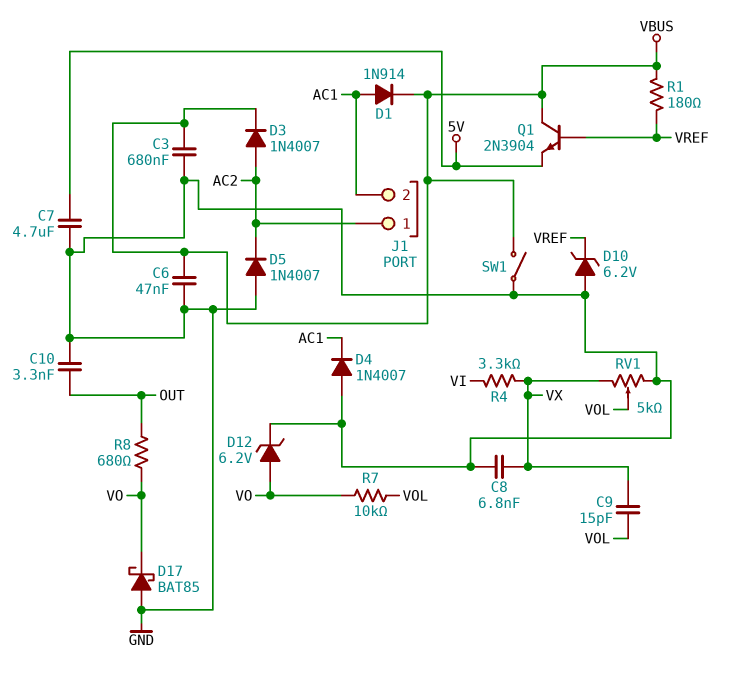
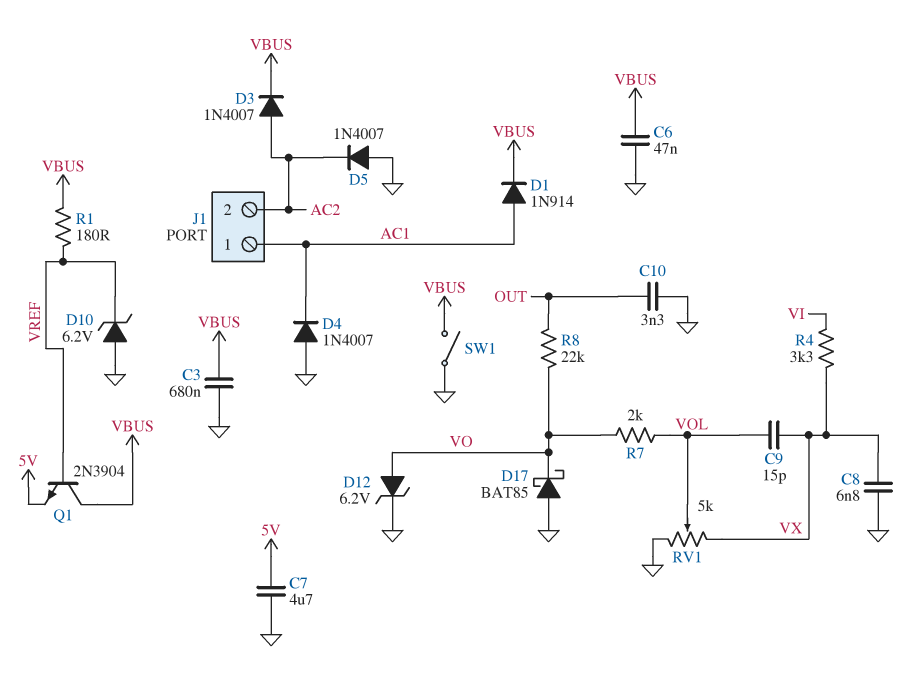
J1 pin 1: AC2 -> AC1
J1 pin 2: AC1 -> AC2
R7: 10k (VO, VOL) -> 2k (VO, VOL)
R8: 680 (OUT, VO) -> 22k (OUT, VO)

